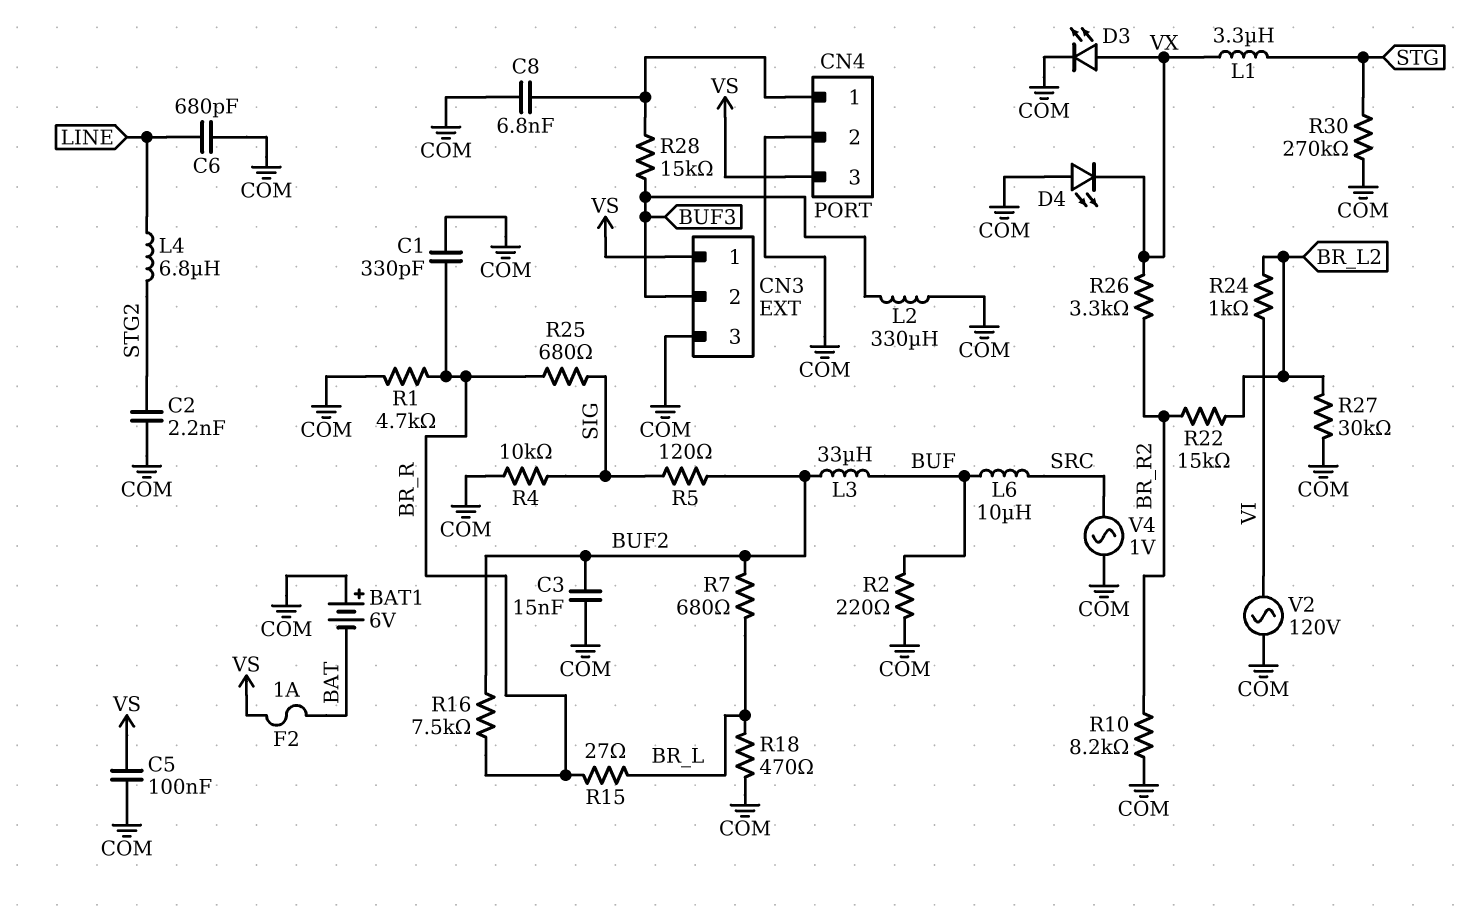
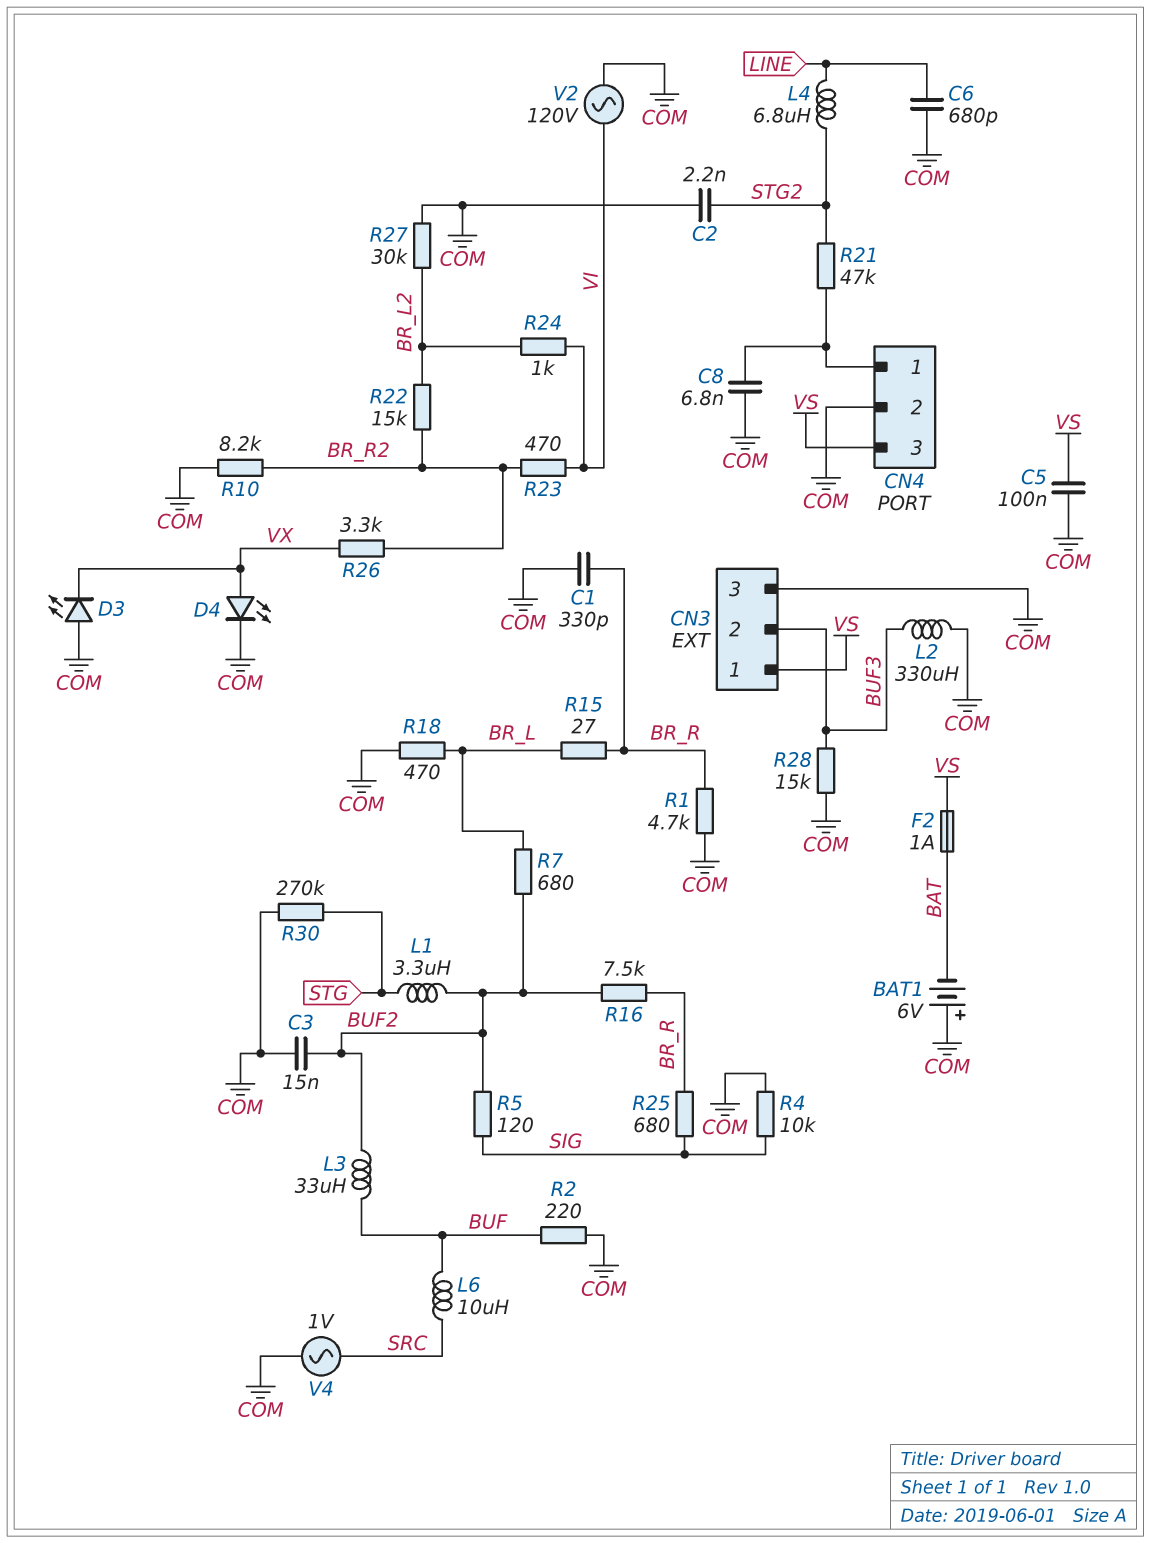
D3: LED (A VX, K COM) -> LED (A COM, K VX)
D4: LED (A COM, K VX) -> LED (A VX, K COM)
L1: 3.3uH (STG, VX) -> 3.3uH (BUF2, STG)
R21: none -> 47k (CN4/1, STG2)
R23: none -> 470 (BR_R2, VI)
R28: 15k (BUF3, CN4/1) -> 15k (BUF3, COM)

